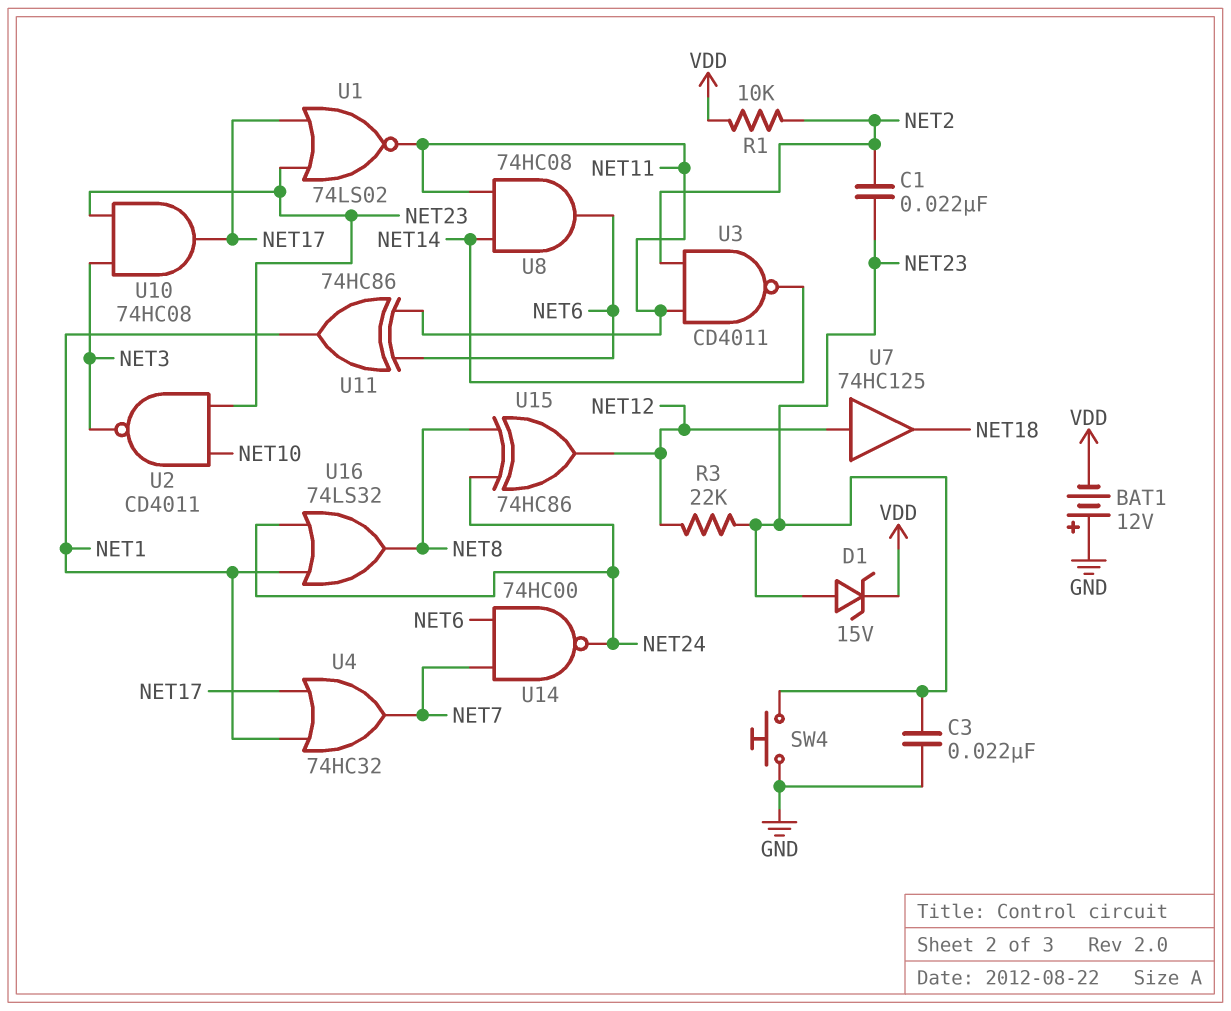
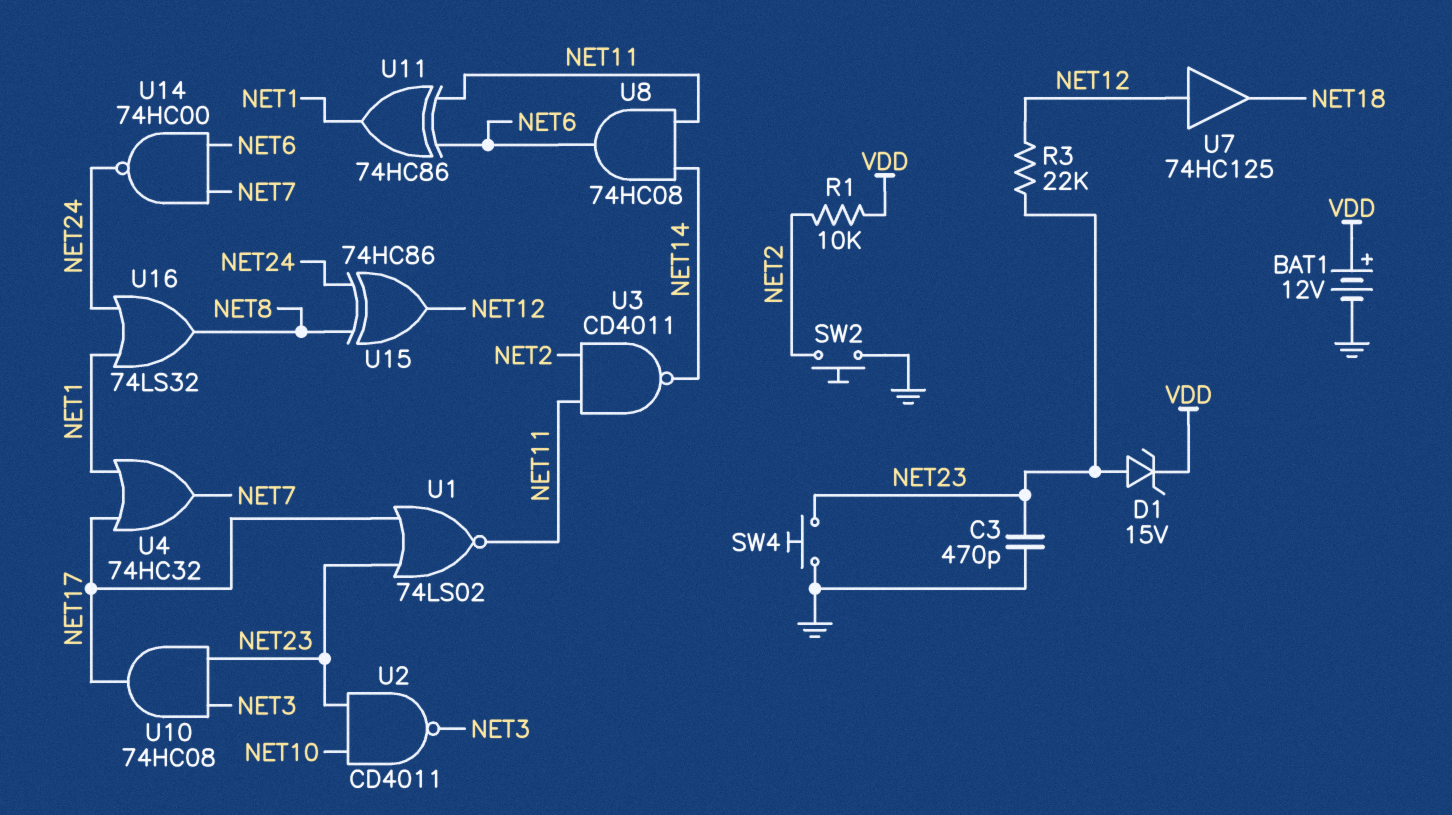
BAT1: 12V (plus GND, minus VDD) -> 12V (plus VDD, minus GND)
C1: 22nF (NET2, NET23) -> none
C3: 22nF (GND, NET23) -> 470pF (GND, NET23)
SW2: none -> button (GND, NET2)

